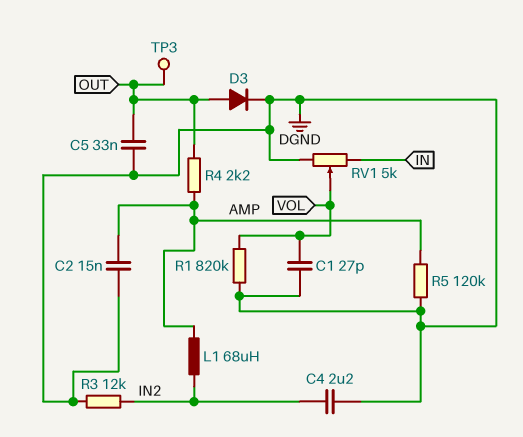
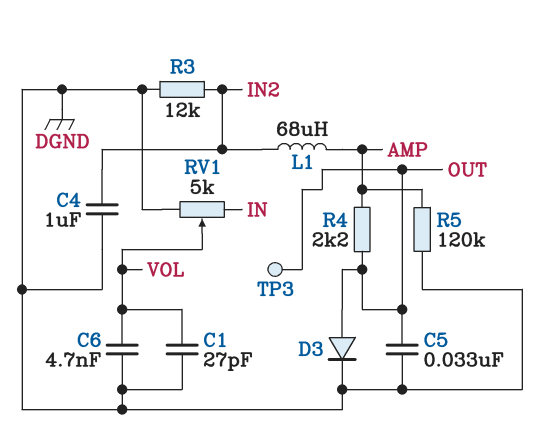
C2: 15nF (AMP, DGND) -> none
C4: 2.2uF (DGND, IN2) -> 1uF (DGND, IN2)
C6: none -> 4.7nF (DGND, VOL)
R1: 820k (DGND, VOL) -> none

